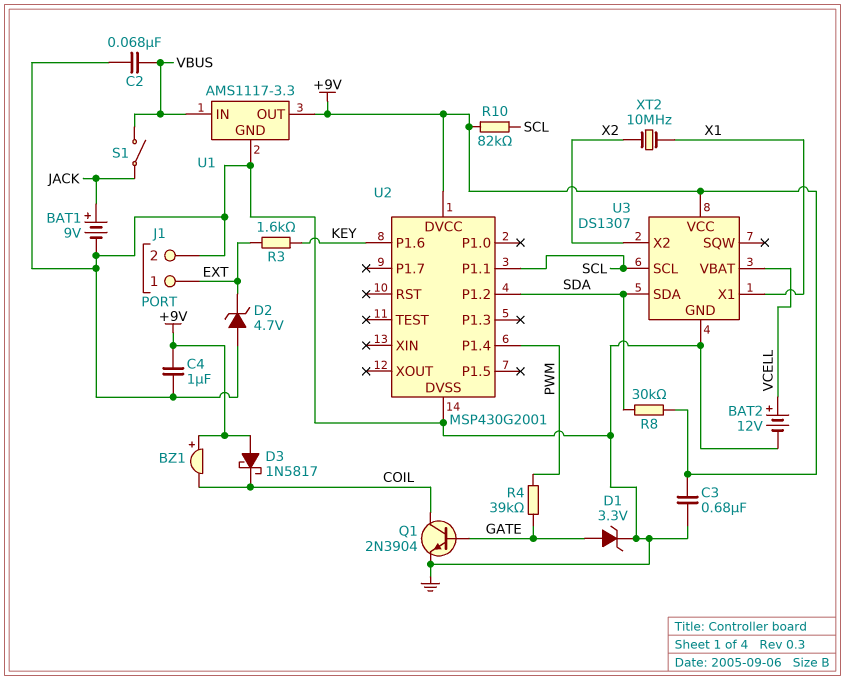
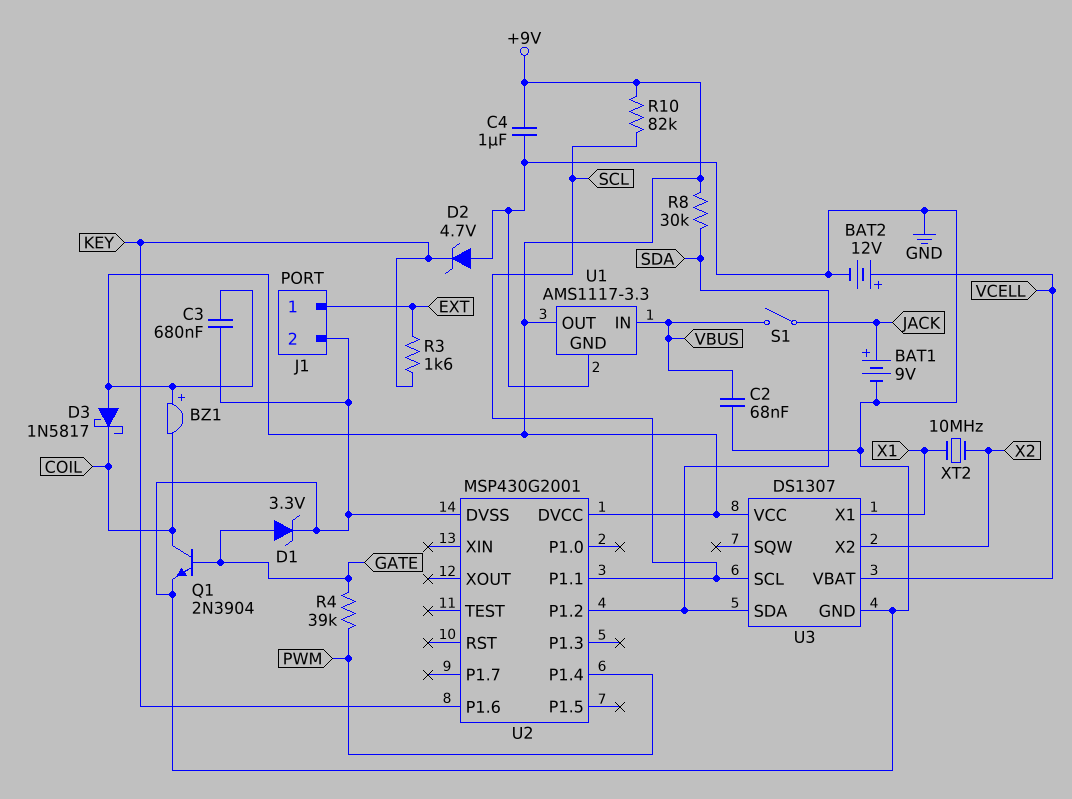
D2: zener 4.7V (A GND, K EXT) -> zener 4.7V (A GND, K KEY)

